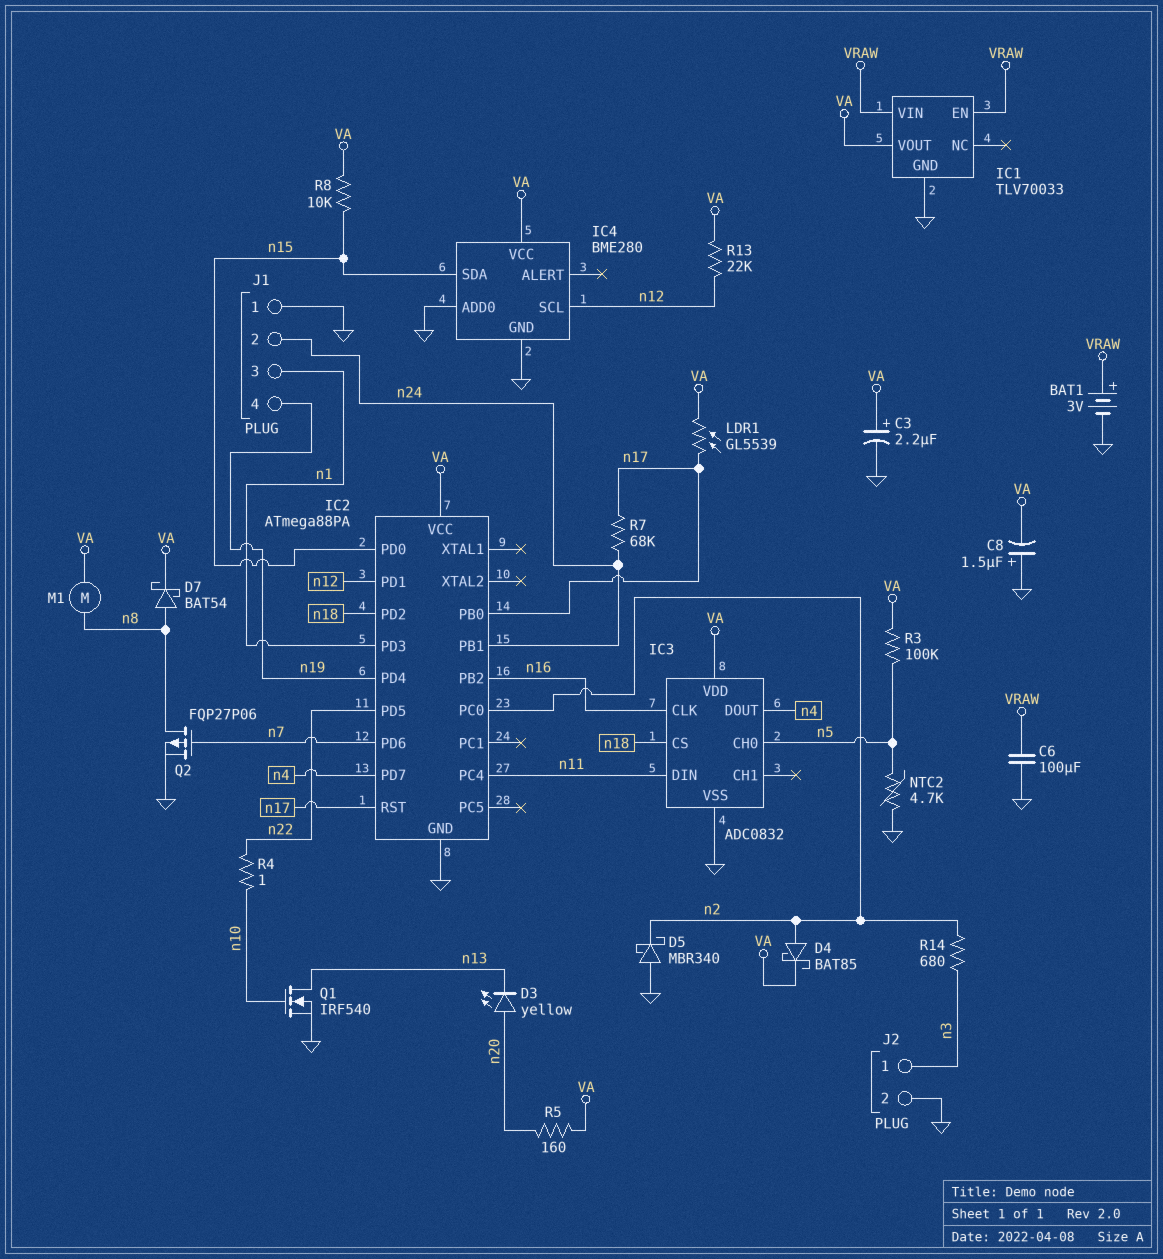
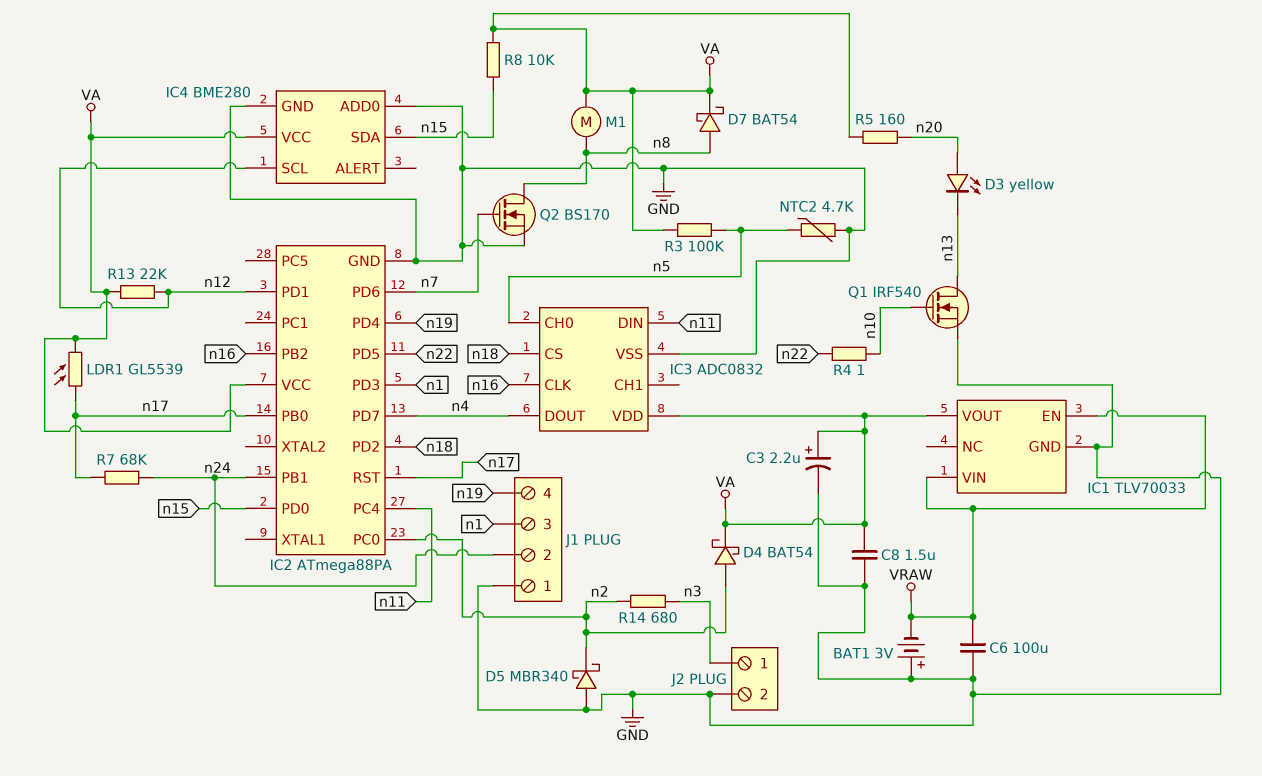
BAT1: 3V (plus VRAW, minus GND) -> 3V (plus GND, minus VRAW)
C8: 1.5uF (plus GND, minus VA) -> 1.5uF (GND, VA)
D4: schottky BAT85 (A n2, K VA) -> schottky BAT54 (A n2, K VA)
Q2: PMOS FQP27P06 (G n7, D n8, S GND) -> NMOS BS170 (G n7, D n8, S GND)

